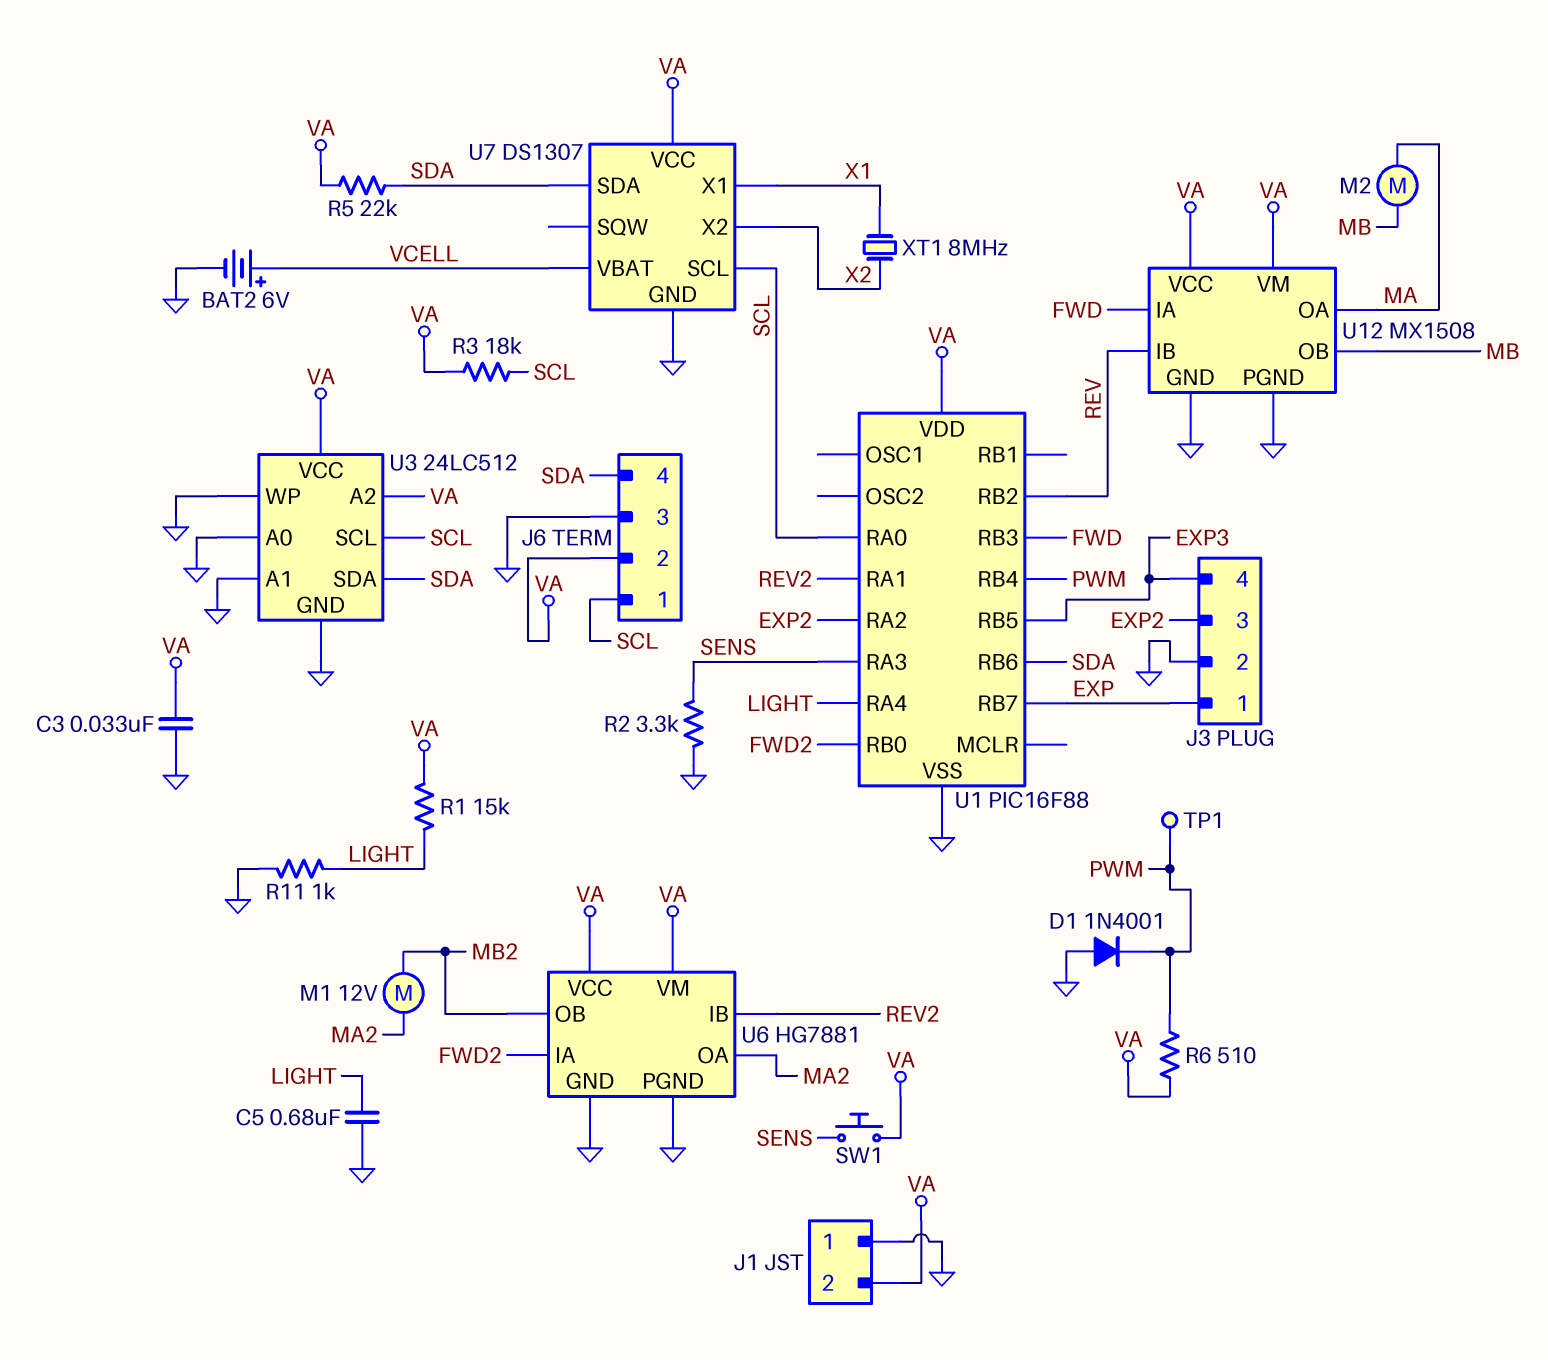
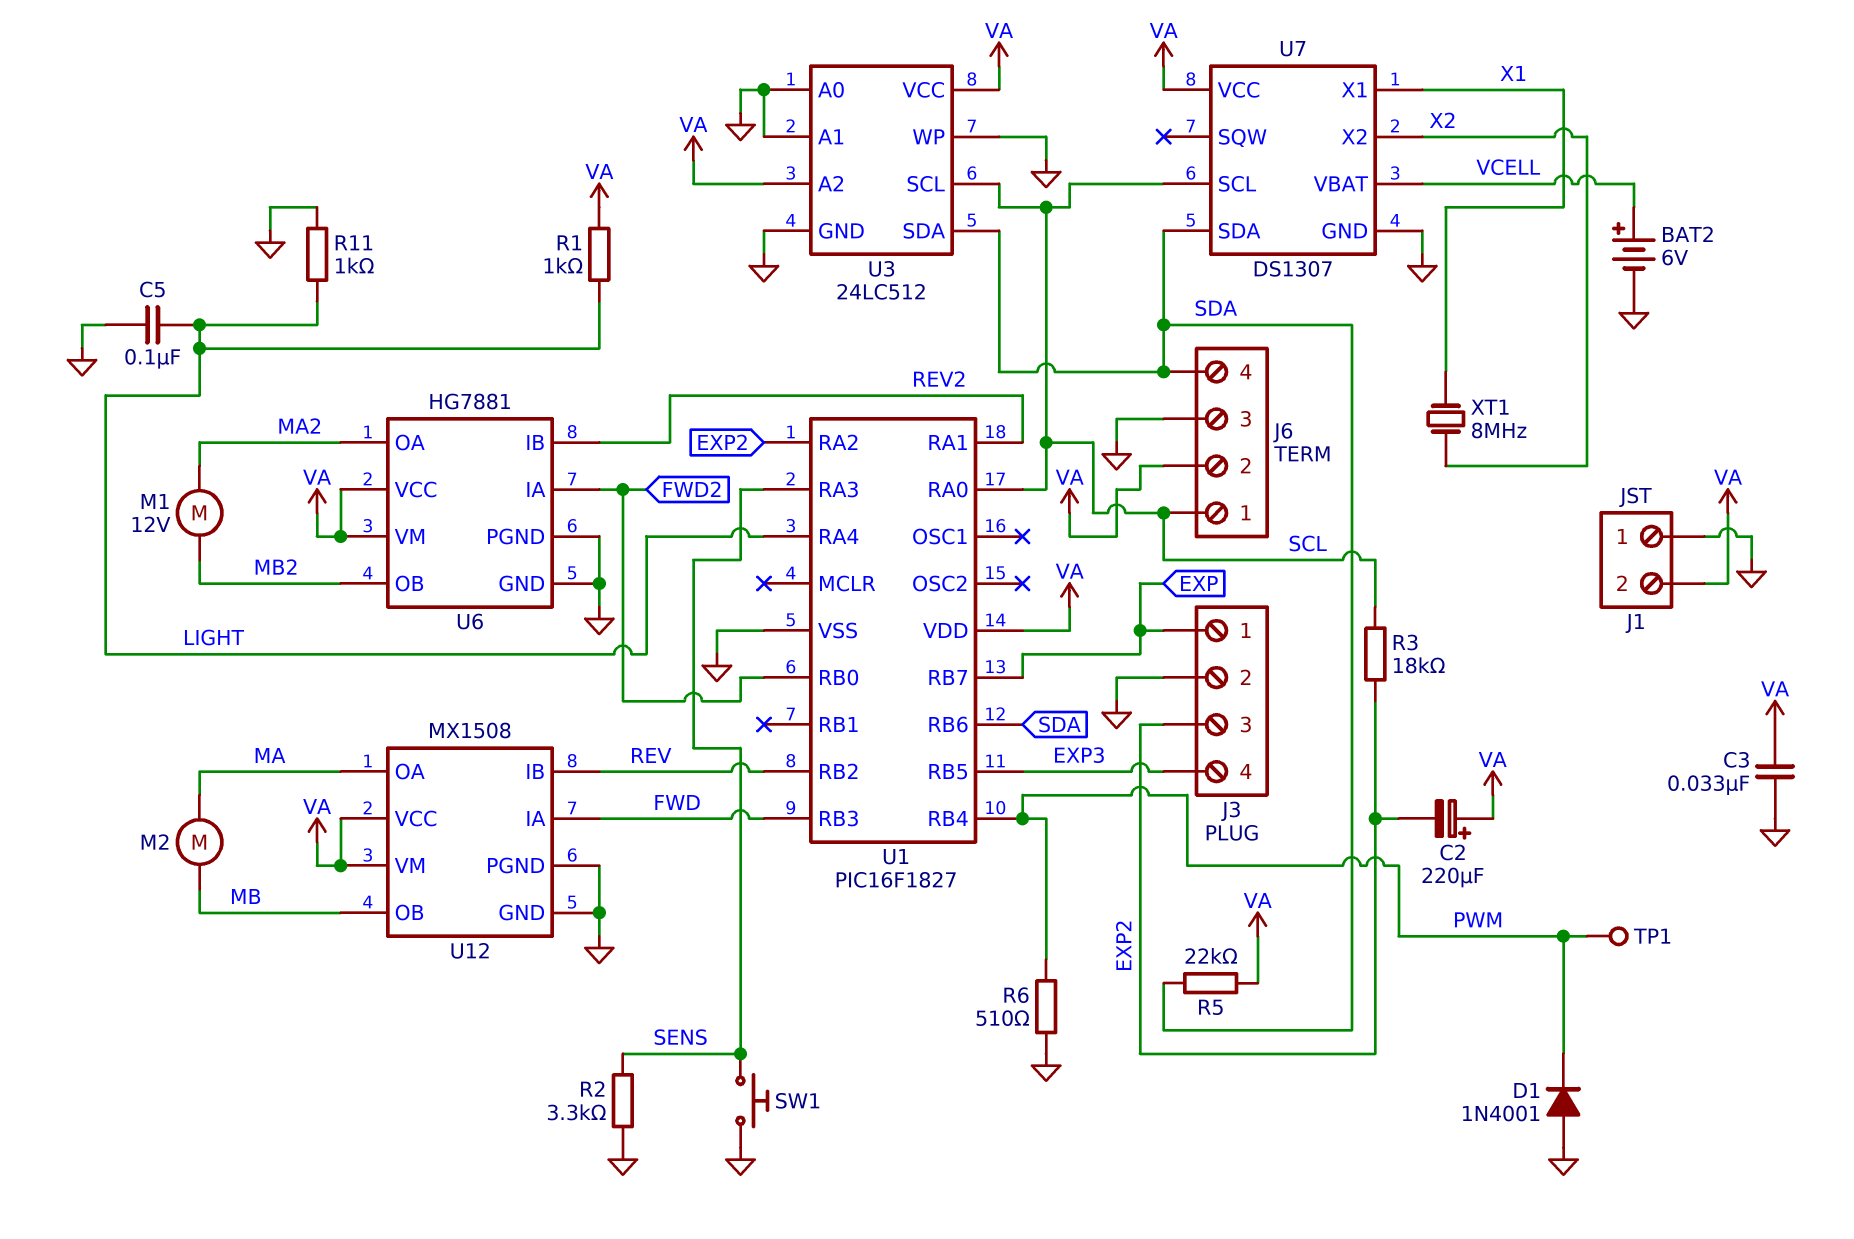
C2: none -> 220uF (plus VA, minus EXP2)
C5: 680nF (GND, LIGHT) -> 100nF (GND, LIGHT)
R1: 15k (LIGHT, VA) -> 1k (LIGHT, VA)
R3: 18k (SCL, VA) -> 18k (EXP2, SCL)
R6: 510 (PWM, VA) -> 510 (GND, PWM)
SW1: button (SENS, VA) -> button (GND, SENS)
U1: PIC16F88 -> PIC16F1827

